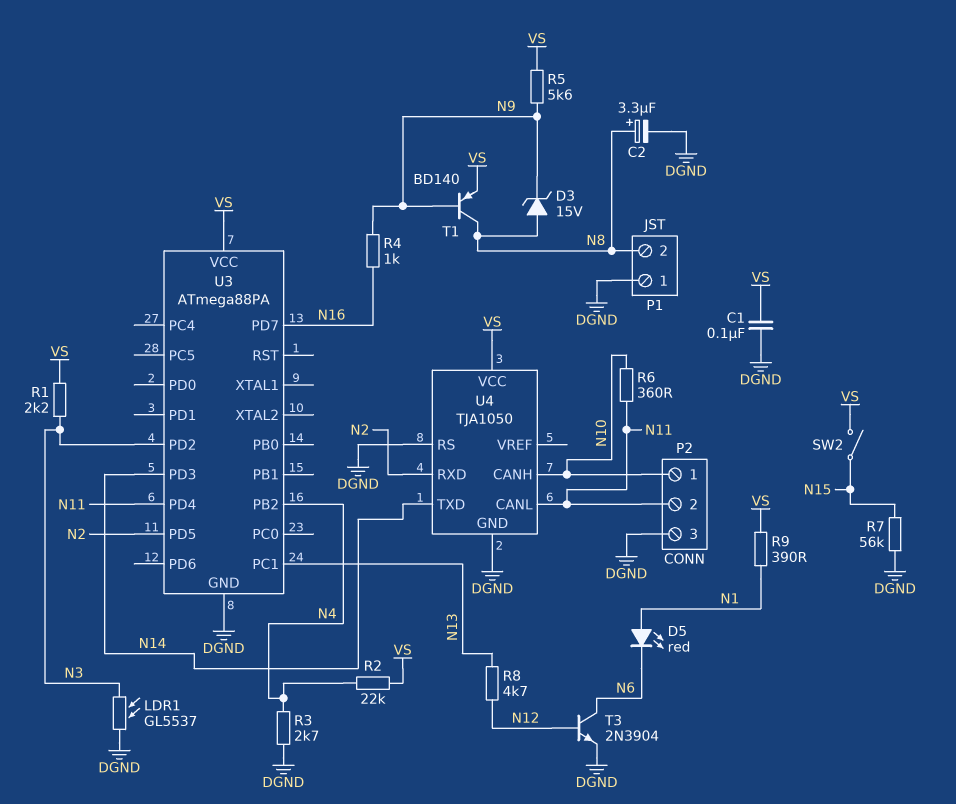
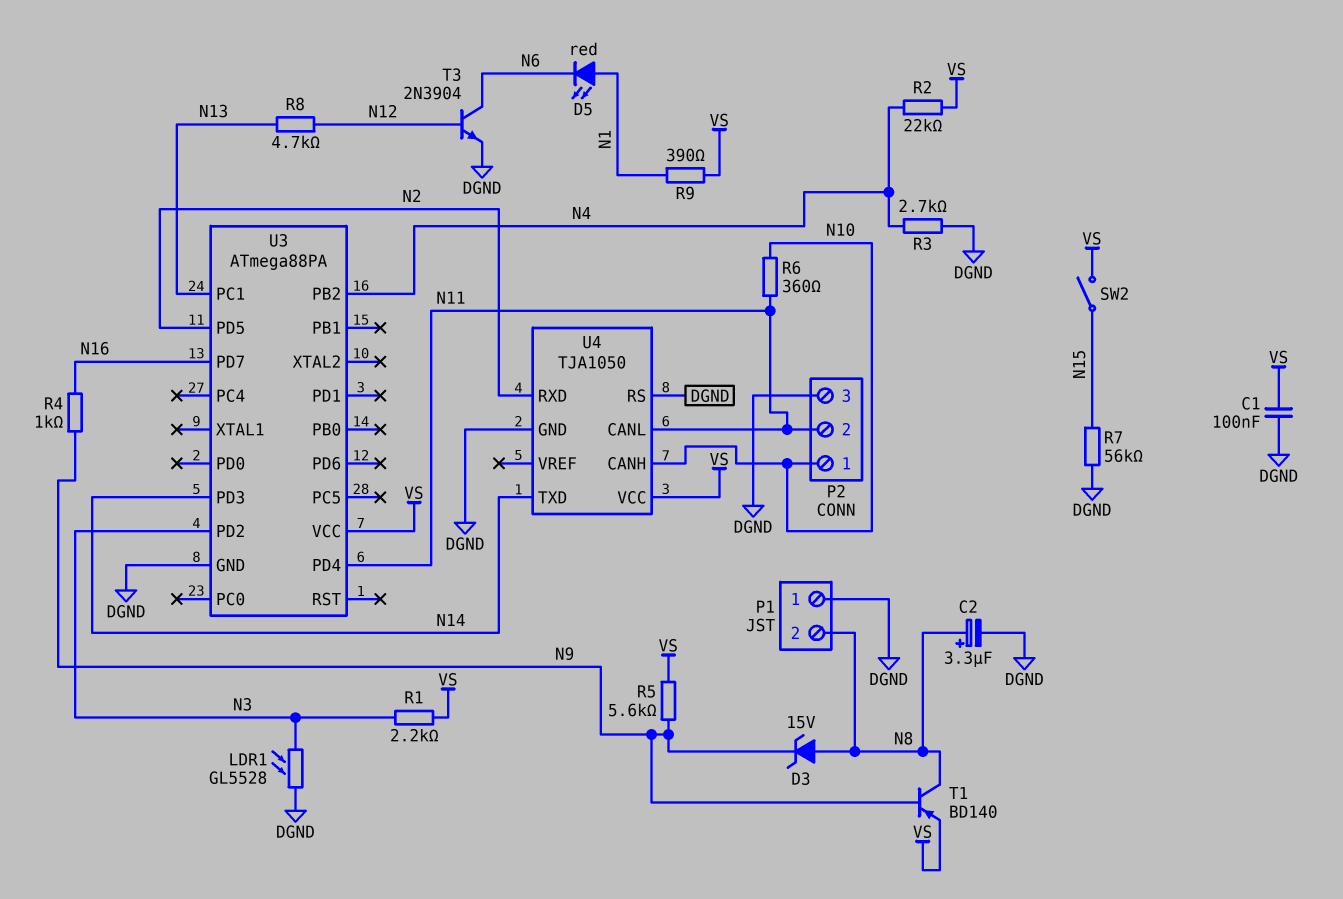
LDR1: GL5537 (DGND, N3) -> GL5528 (DGND, N3)

